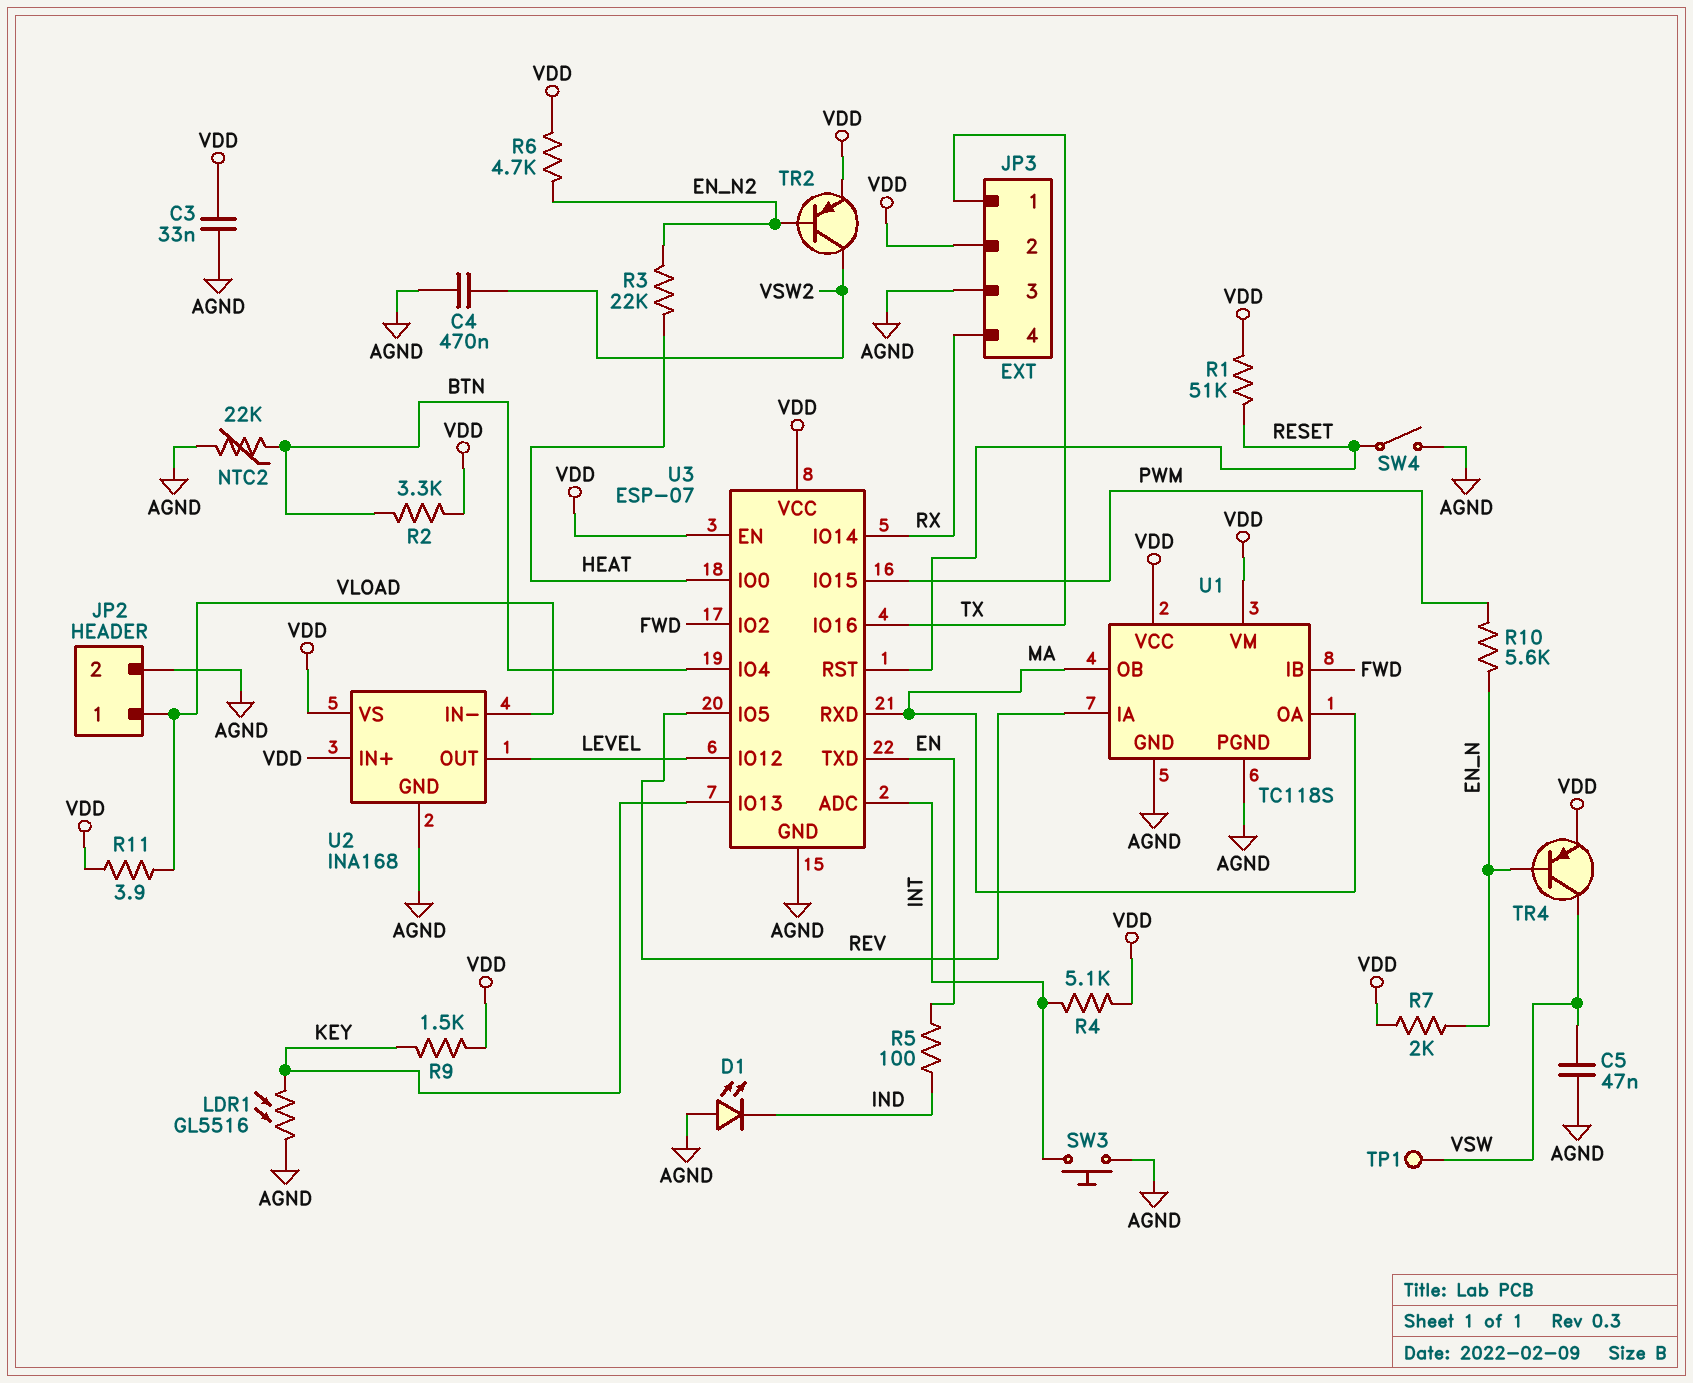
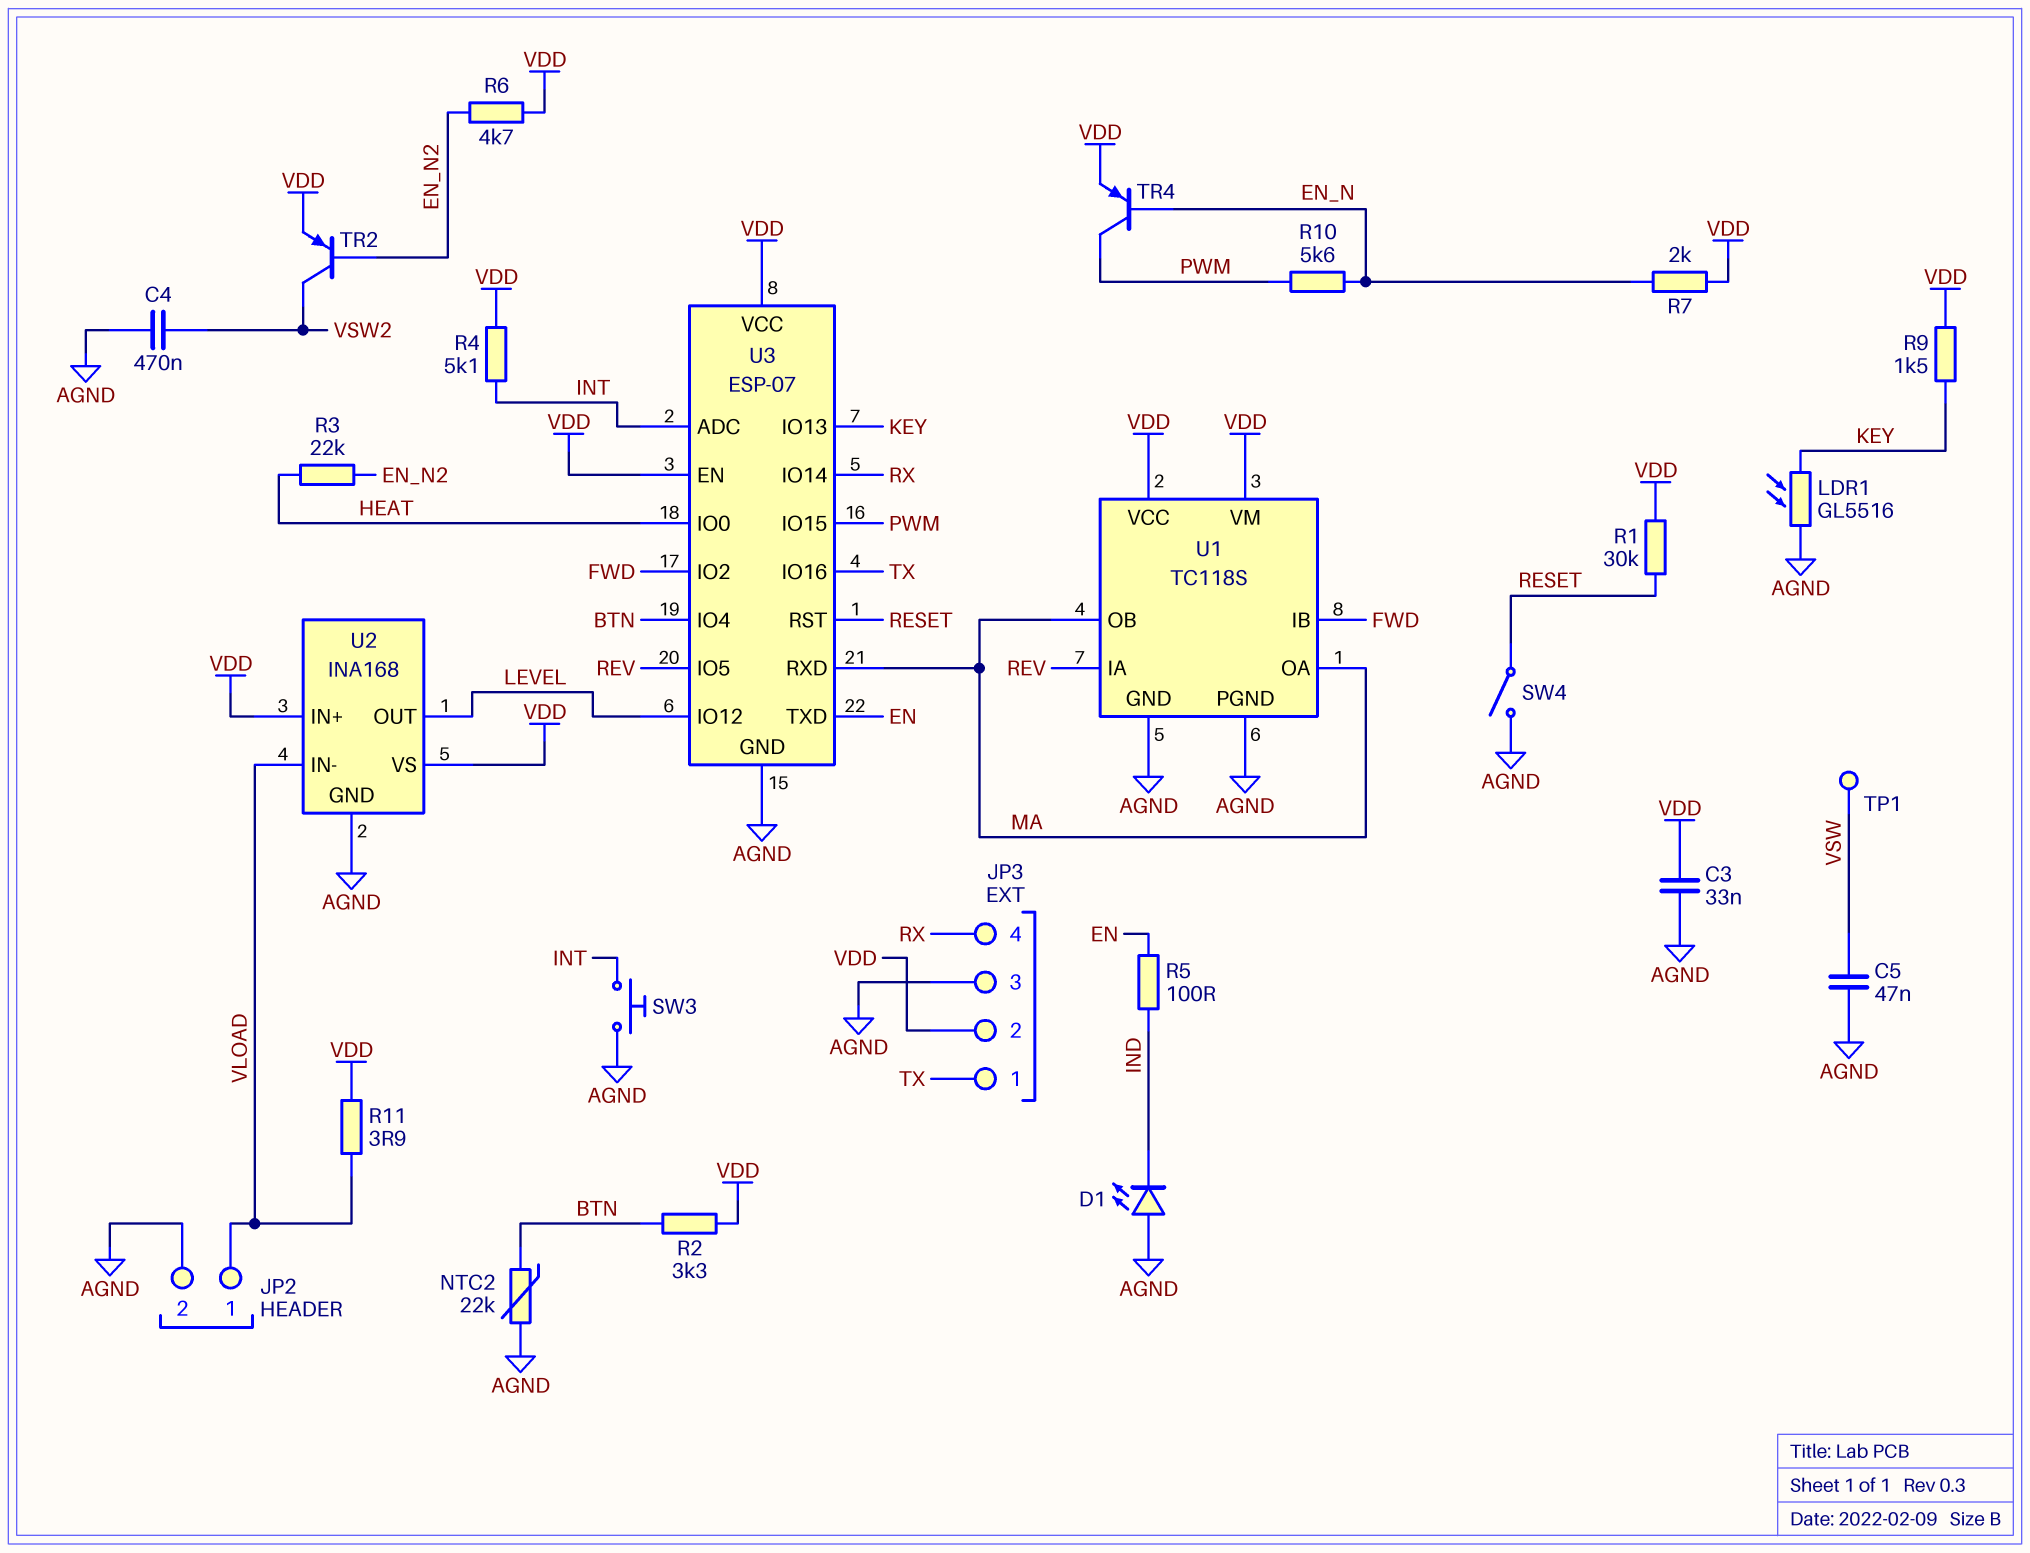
R1: 51k (RESET, VDD) -> 30k (RESET, VDD)
TR4: PNP (B EN_N, C VSW, E VDD) -> PNP (B EN_N, C PWM, E VDD)

